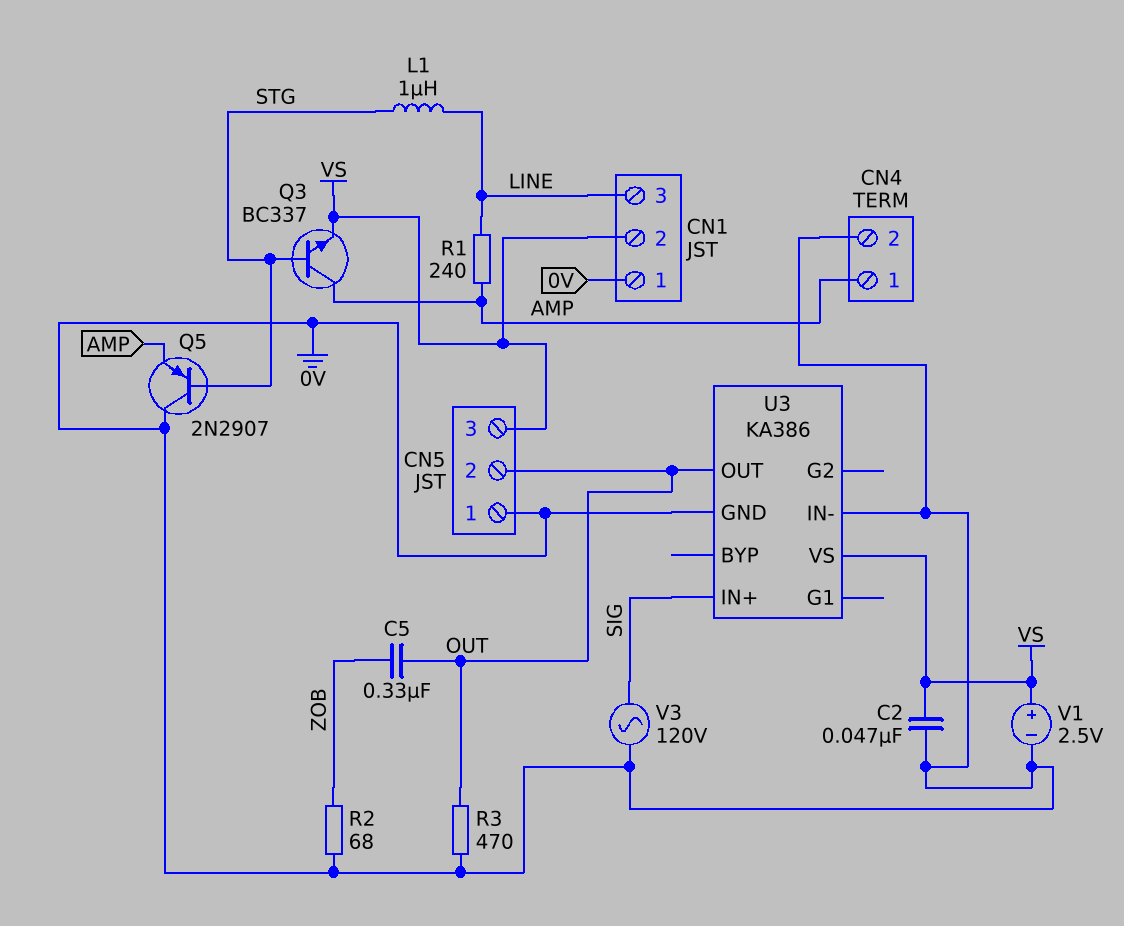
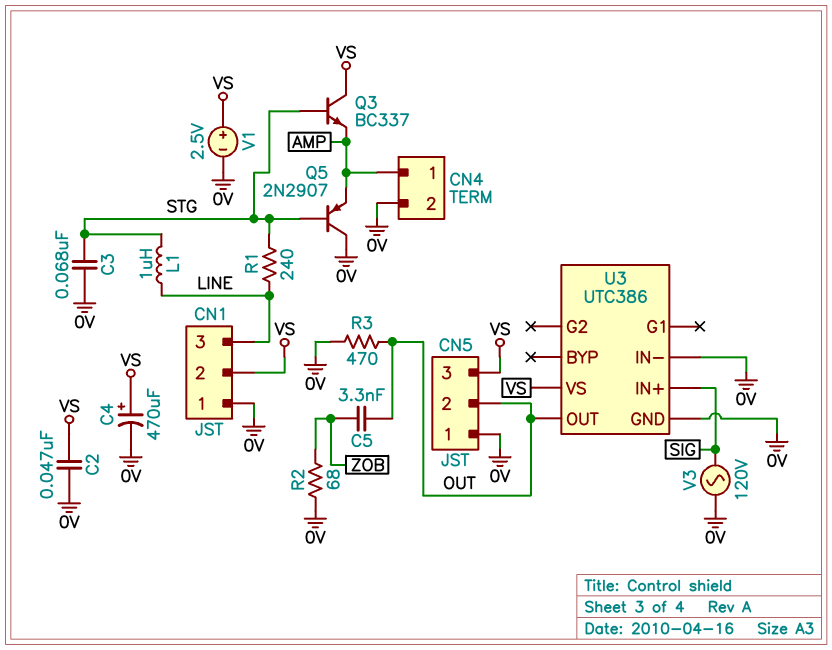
C3: none -> 68nF (0V, STG)
C4: none -> 470uF (plus VS, minus 0V)
C5: 330nF (OUT, ZOB) -> 3.3nF (OUT, ZOB)
Q3: NPN BC337 (B STG, C AMP, E VS) -> NPN BC337 (B STG, C VS, E AMP)
R1: 240 (AMP, LINE) -> 240 (LINE, STG)
U3: KA386 -> UTC386

